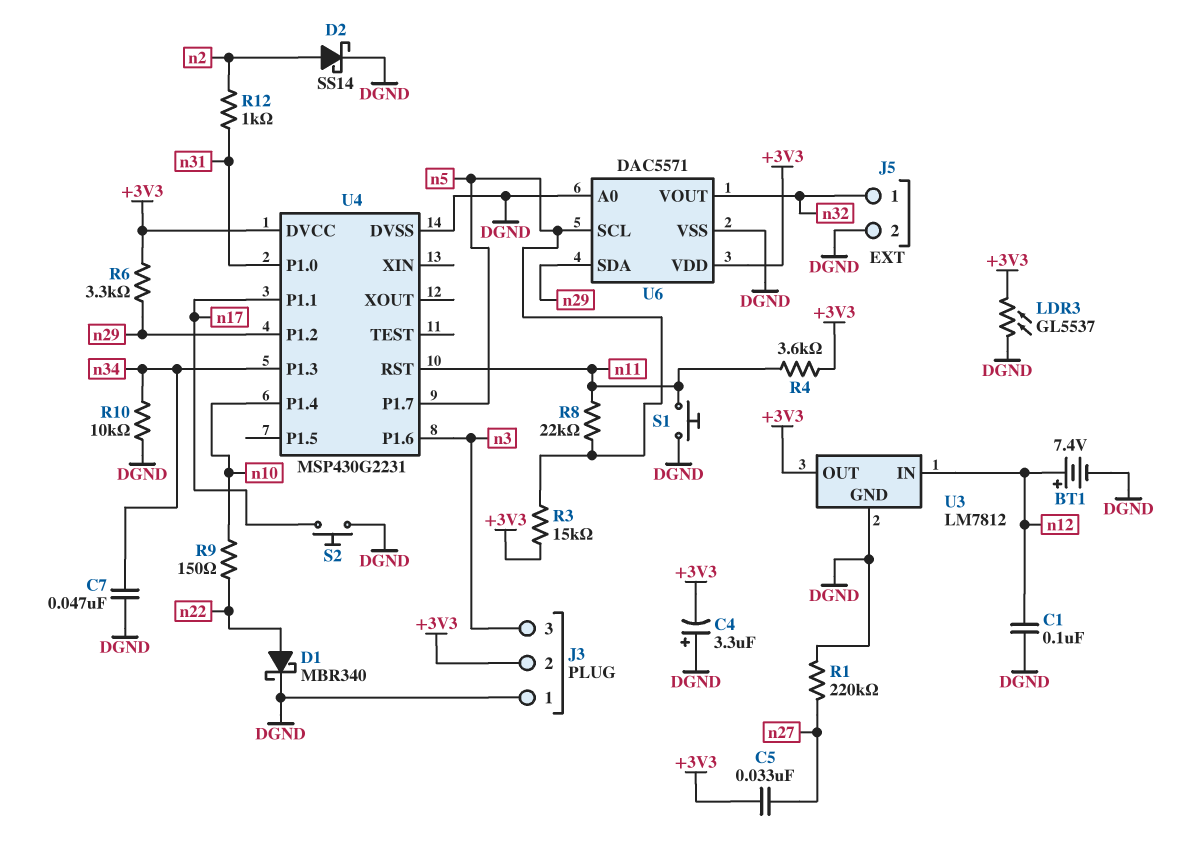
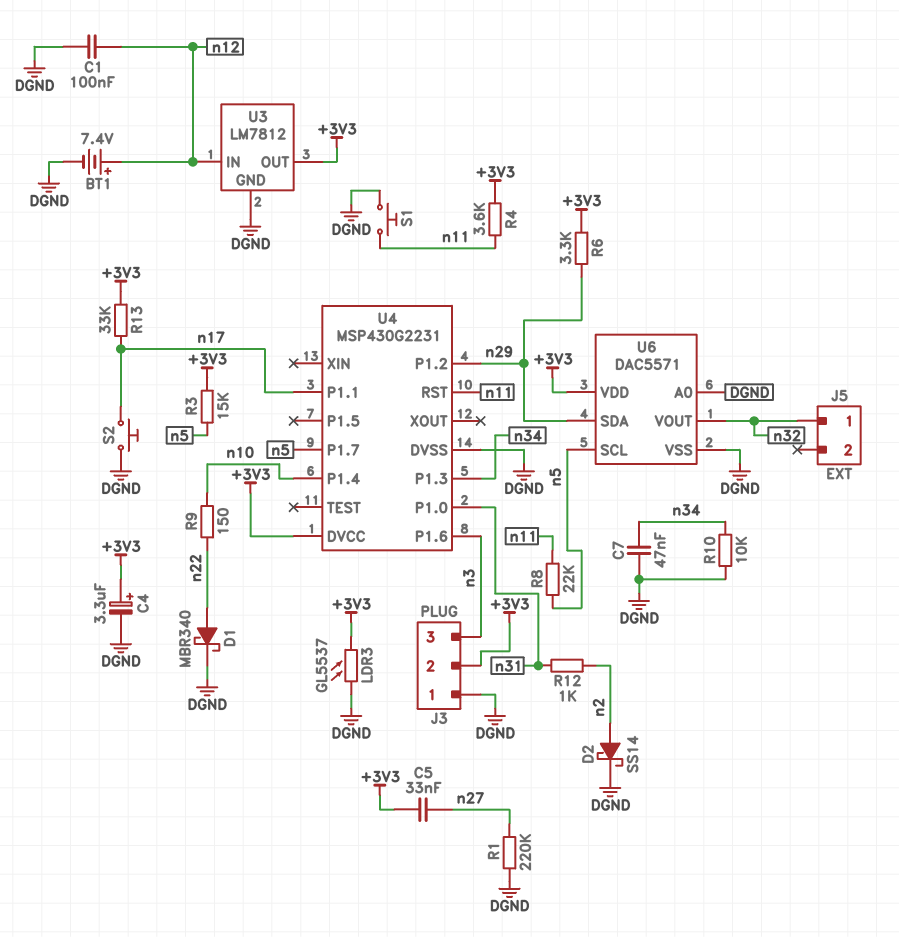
C4: 3.3uF (plus DGND, minus +3V3) -> 3.3uF (plus +3V3, minus DGND)
J5 pin 2: DGND -> none
R13: none -> 33k (+3V3, n17)

